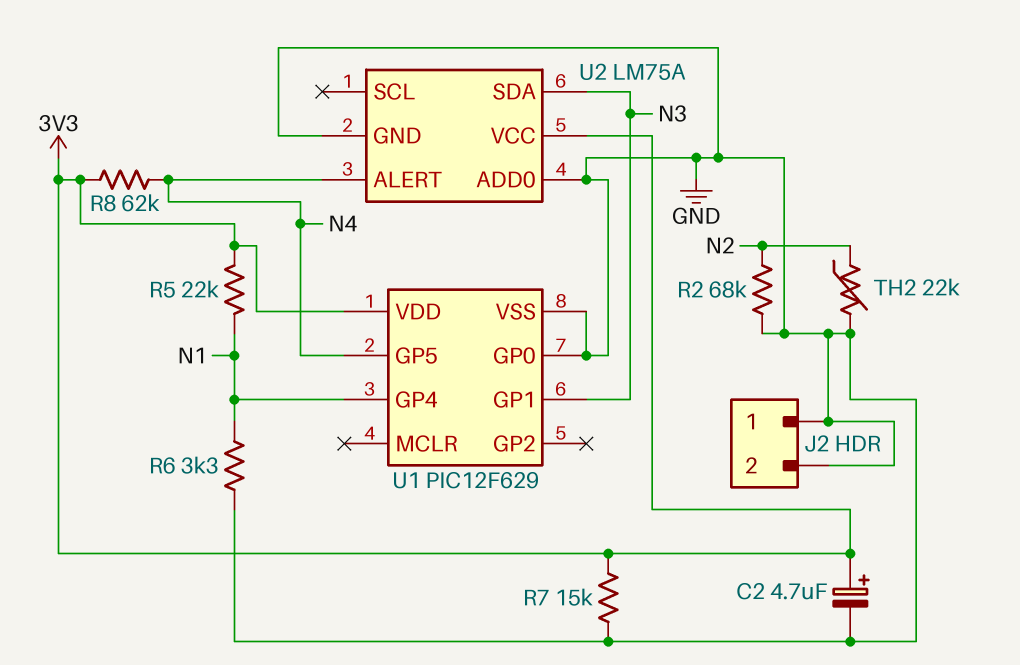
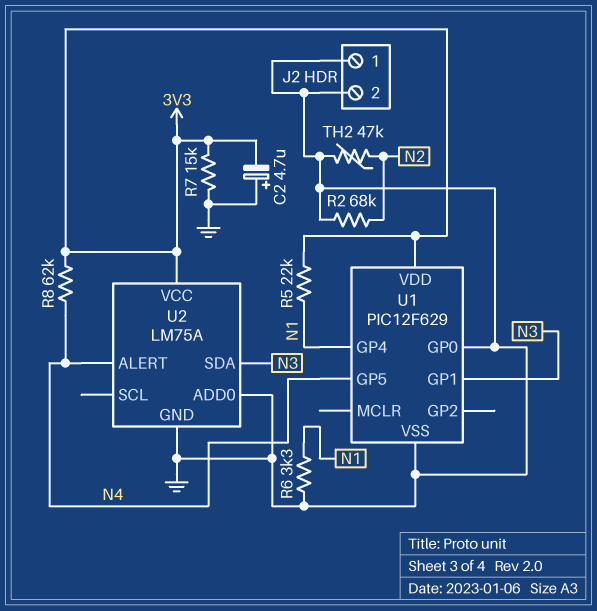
C2: 4.7uF (plus 3V3, minus GND) -> 4.7uF (plus GND, minus 3V3)
TH2: 22k (GND, N2) -> 47k (GND, N2)

